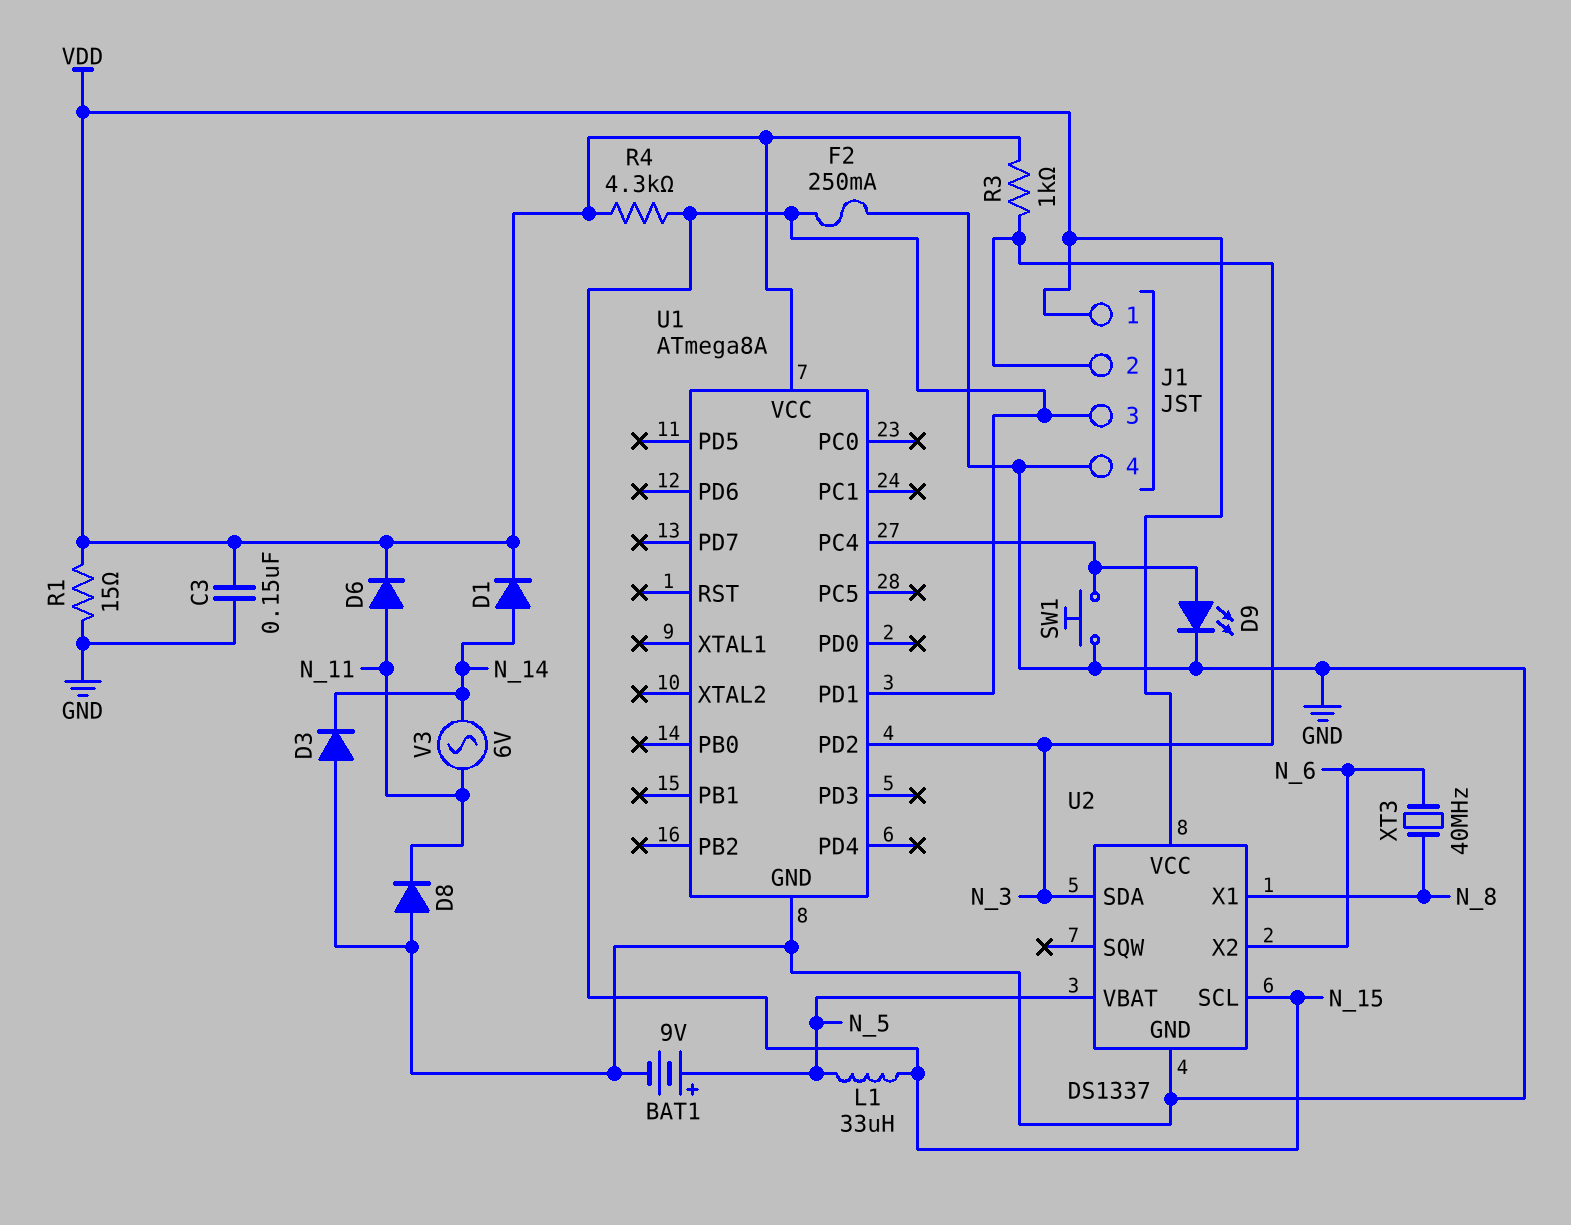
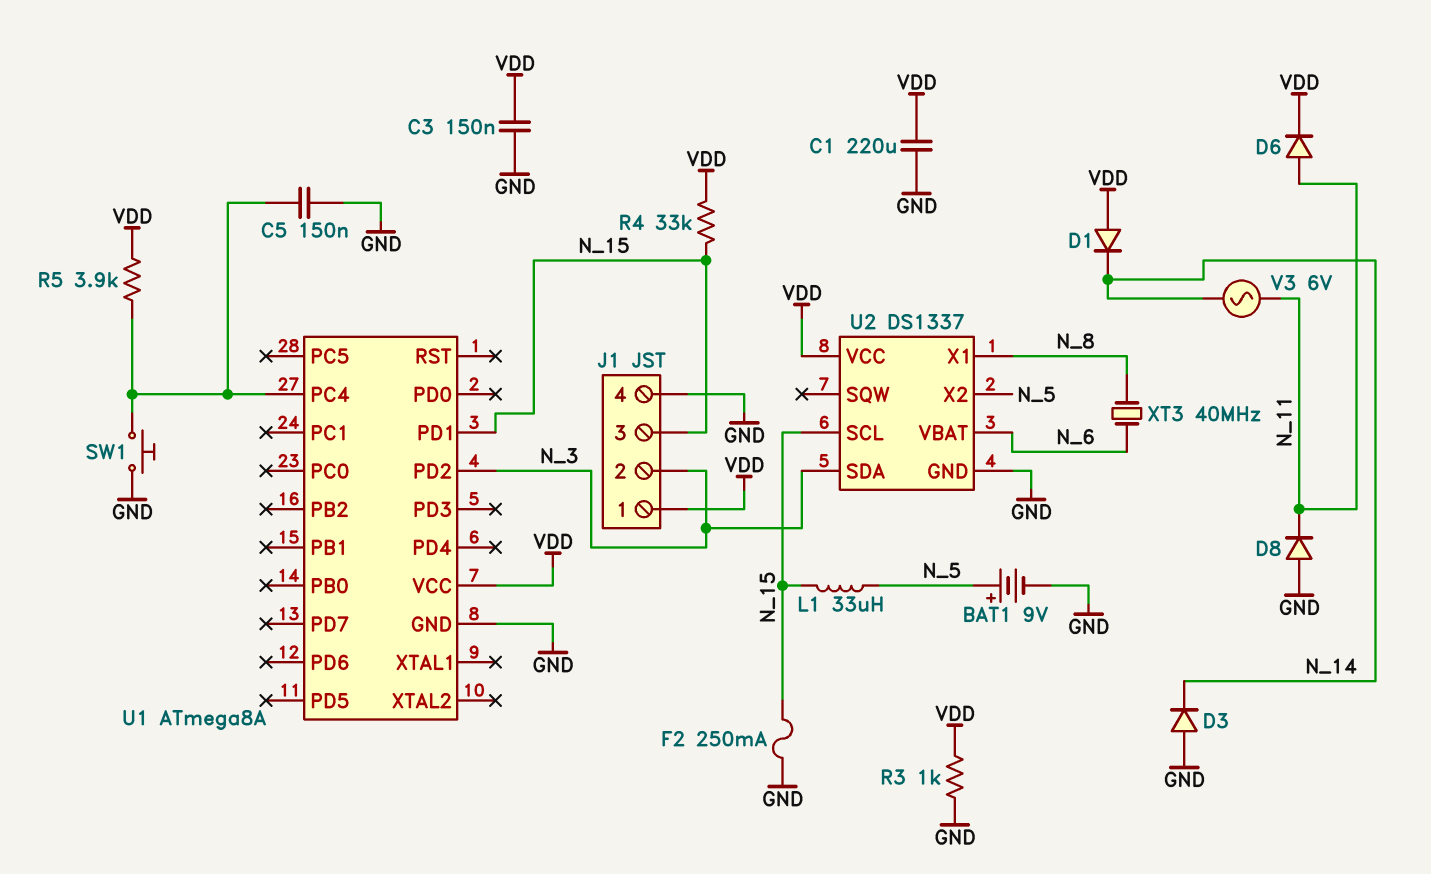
C1: none -> 220uF (GND, VDD)
C5: none -> 150nF (GND, U1/PC4)
D1: diode (A N_14, K VDD) -> diode (A VDD, K N_14)
D9: LED (A U1/PC4, K GND) -> none
R1: 15 (GND, VDD) -> none
R3: 1k (N_3, VDD) -> 1k (GND, VDD)
R4: 4.3k (N_15, VDD) -> 33k (N_15, VDD)
R5: none -> 3.9k (U1/PC4, VDD)
U2 pin VBAT: N_5 -> N_6
U2 pin X2: N_6 -> N_5

